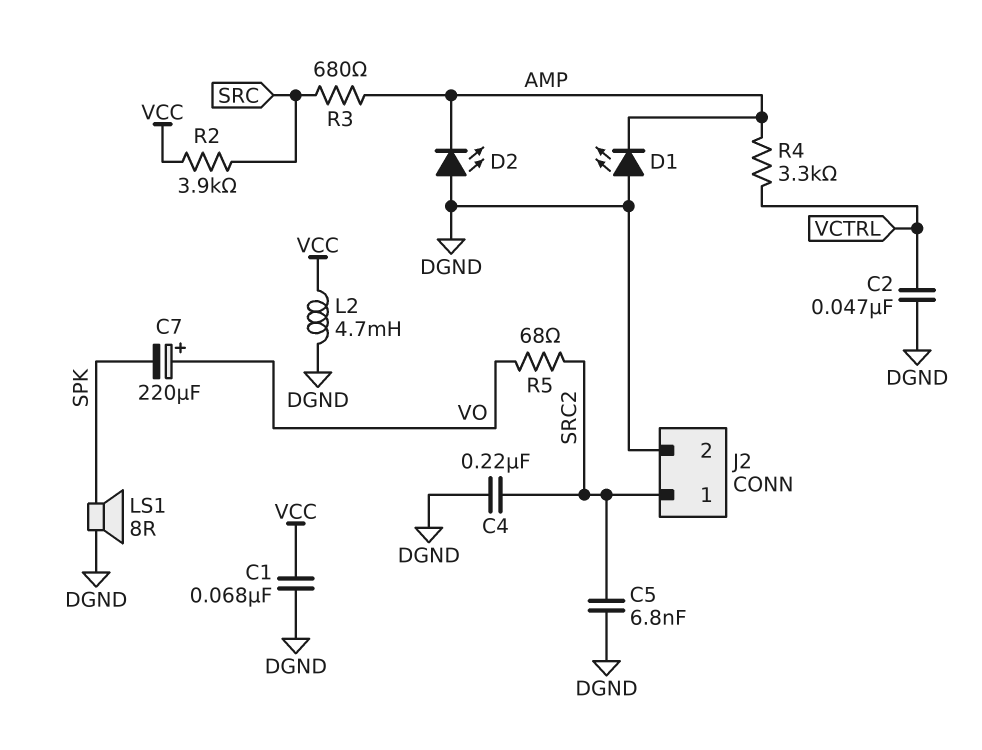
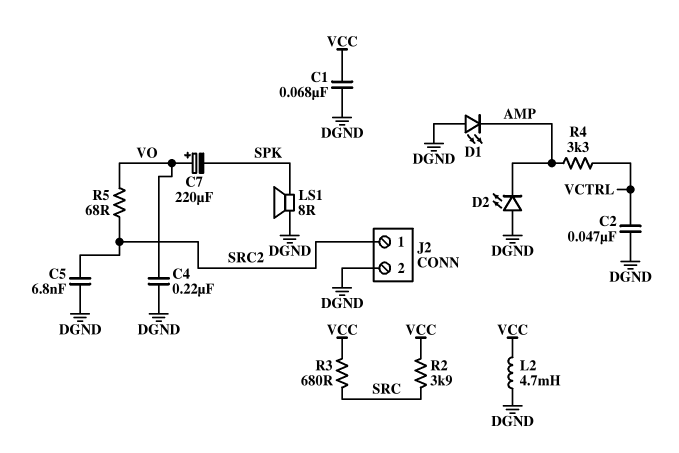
C4: 220nF (DGND, SRC2) -> 220nF (DGND, VO)
R3: 680 (AMP, SRC) -> 680 (SRC, VCC)

